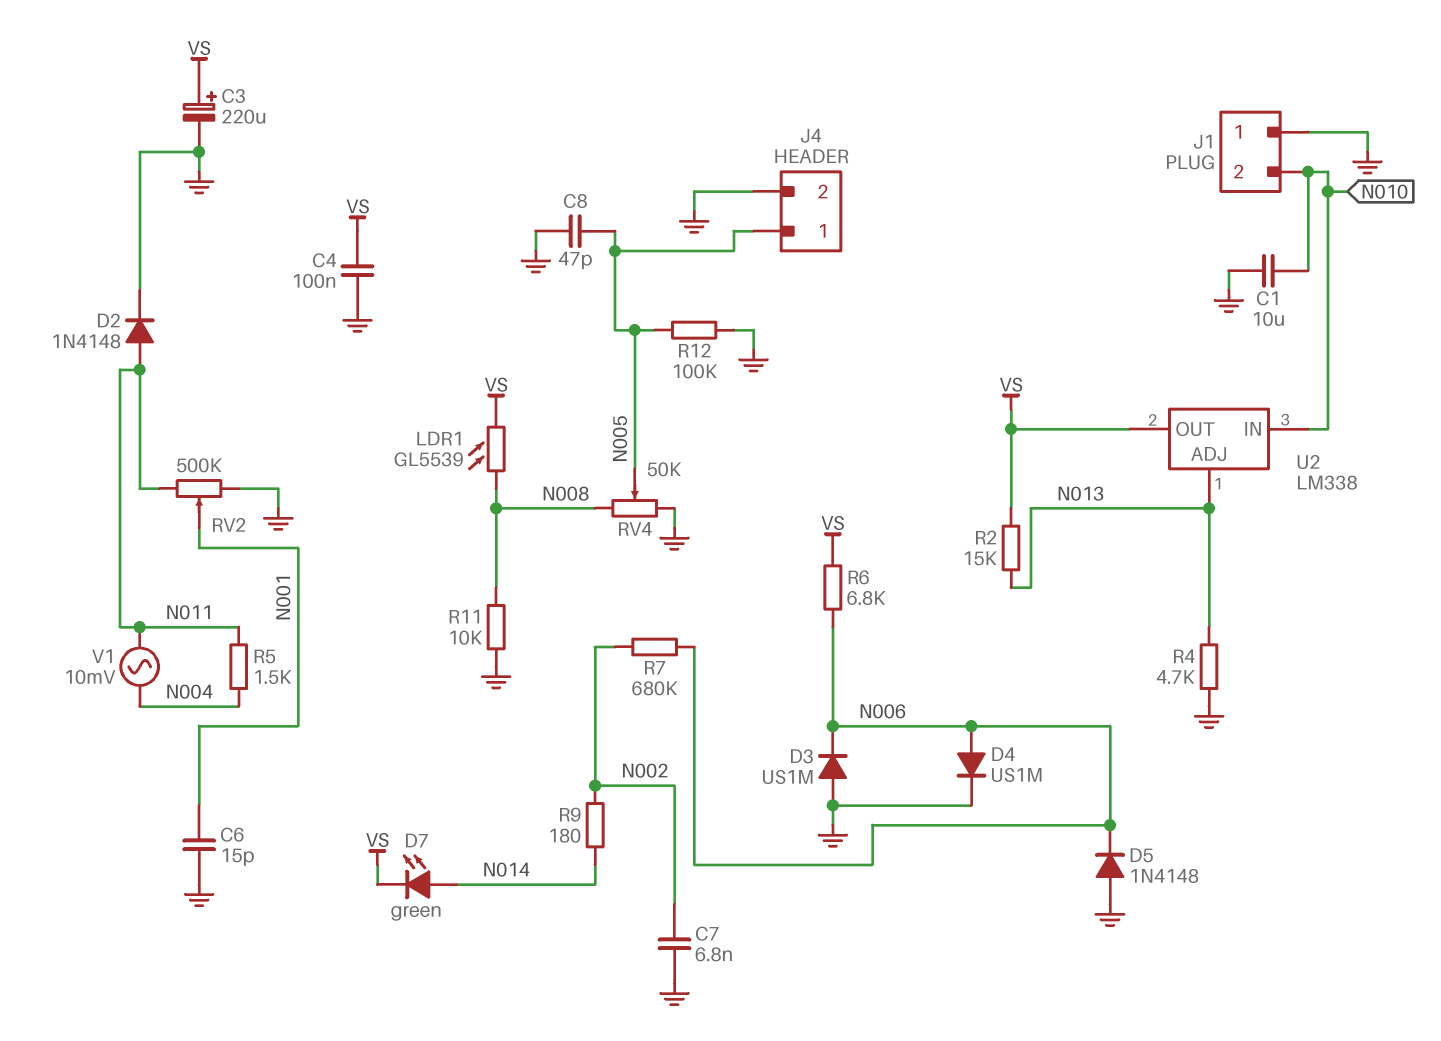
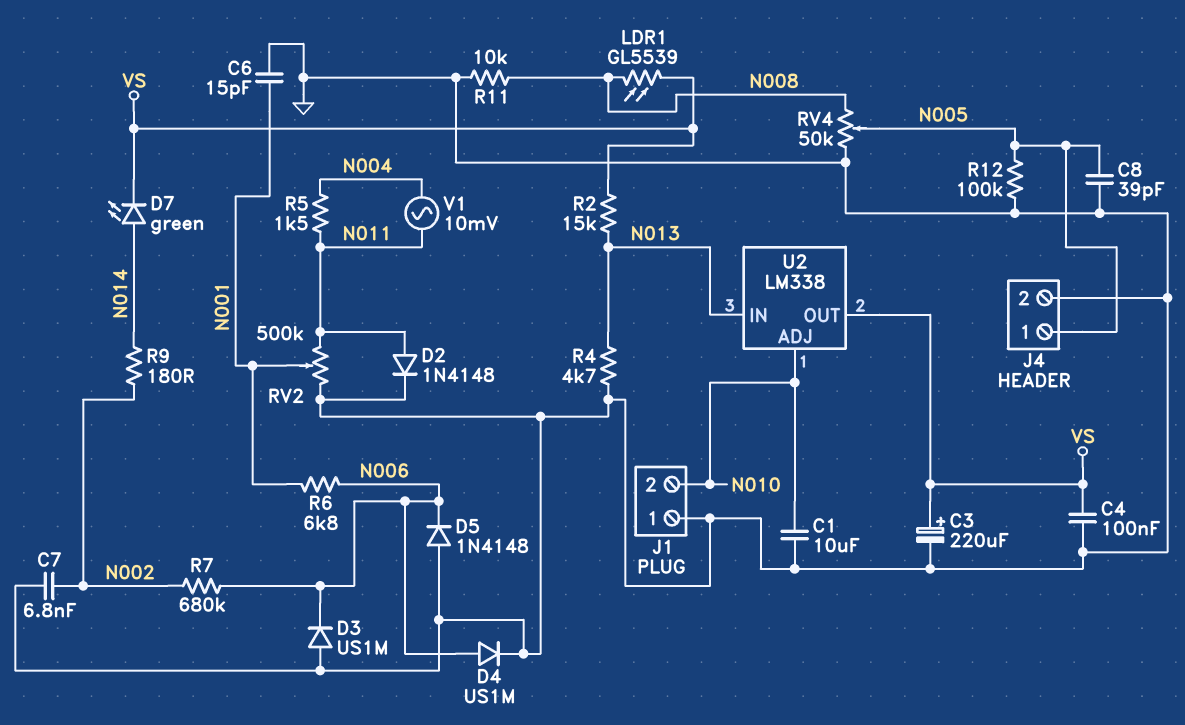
C8: 47pF (GND, N005) -> 39pF (GND, N005)
R6: 6.8k (N006, VS) -> 6.8k (N001, N006)
U2 pin ADJ: N013 -> N010
U2 pin IN: N010 -> N013

